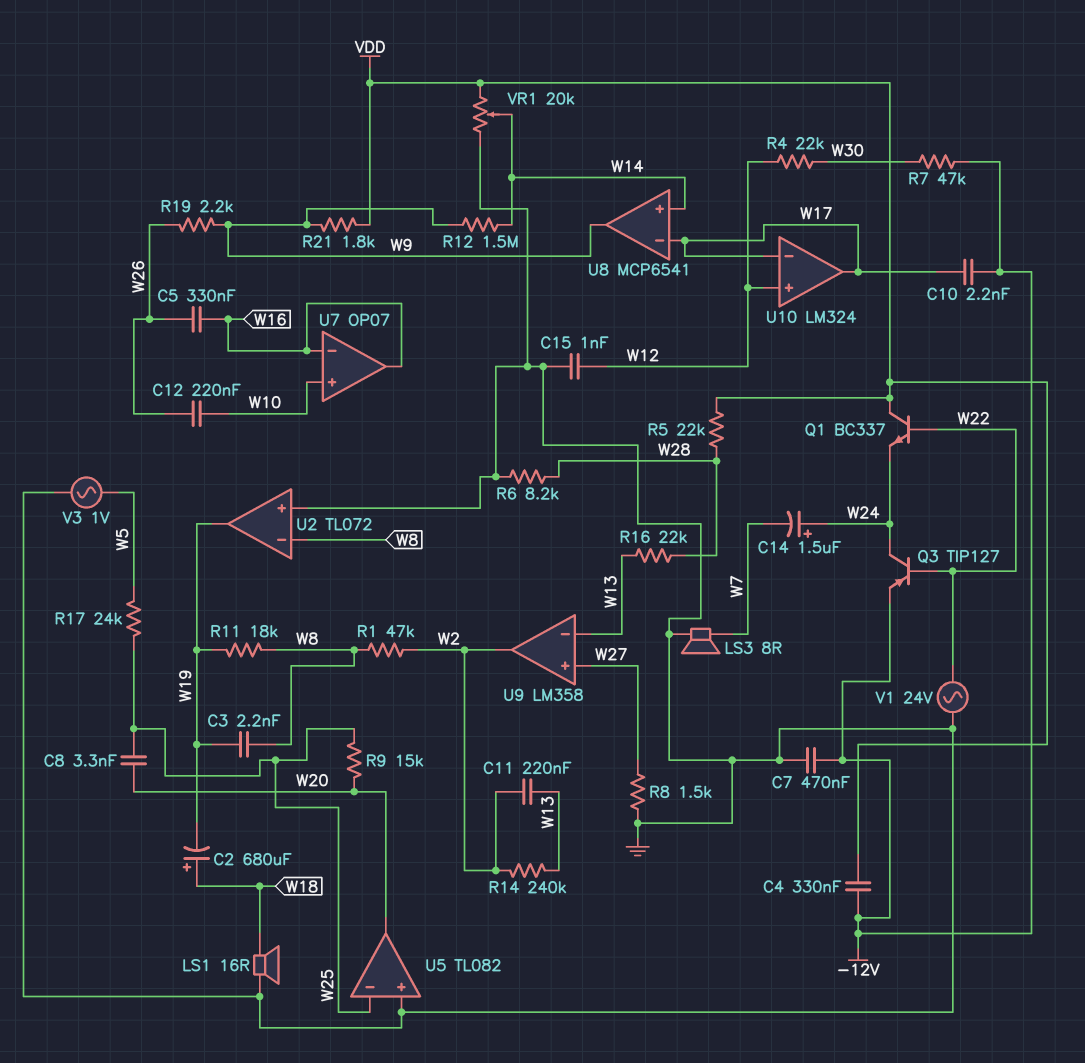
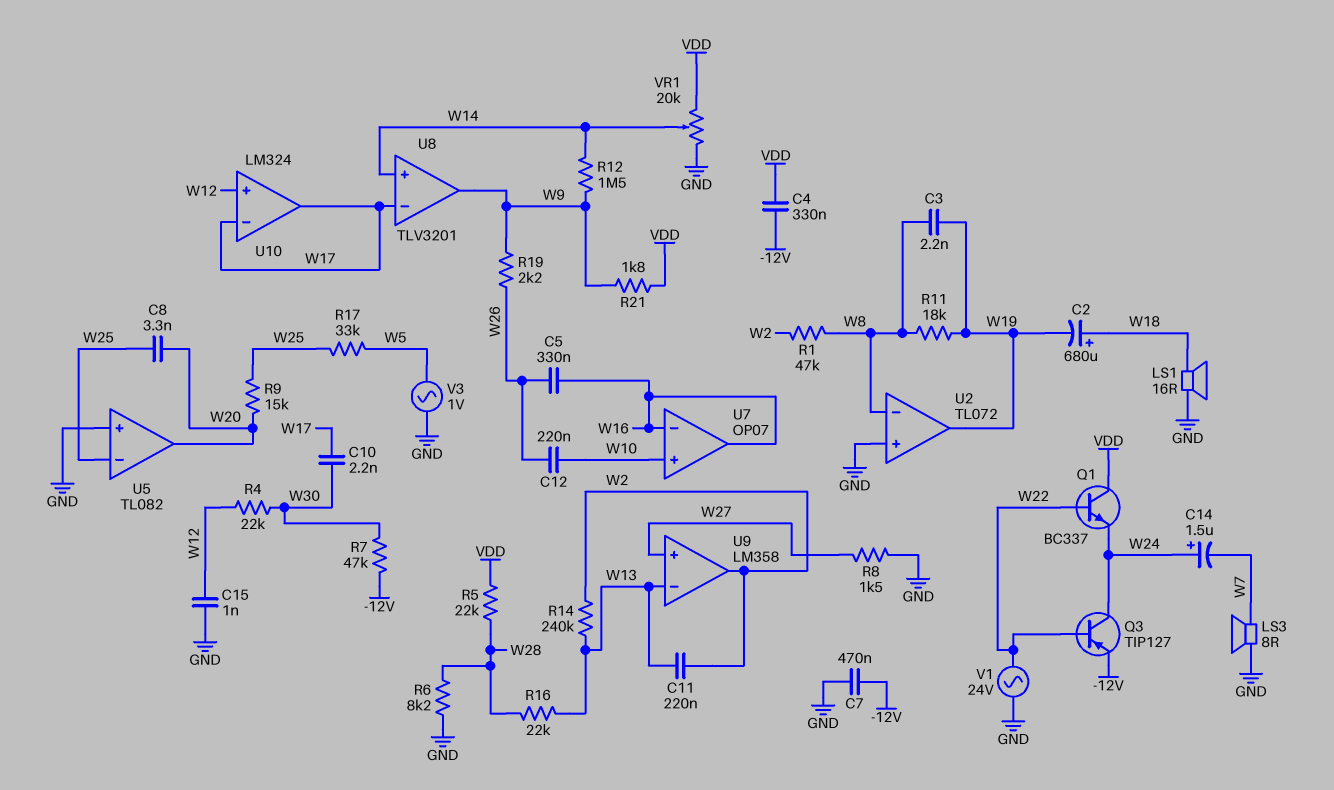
C10: 2.2nF (-12V, W17) -> 2.2nF (W17, W30)
R17: 24k (W5, W25) -> 33k (W5, W25)
U8: MCP6541 -> TLV3201

